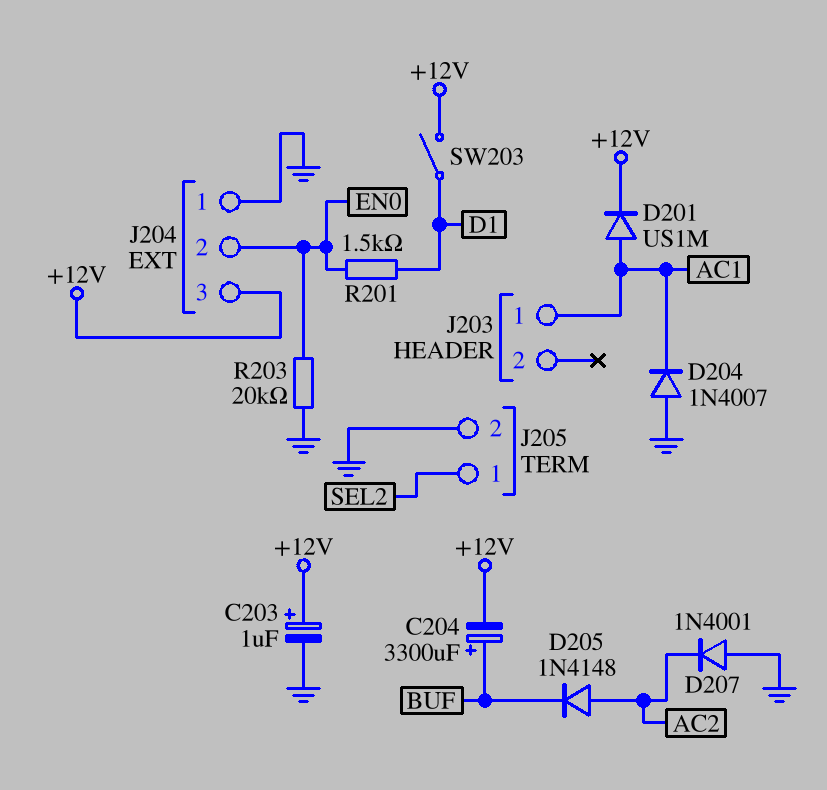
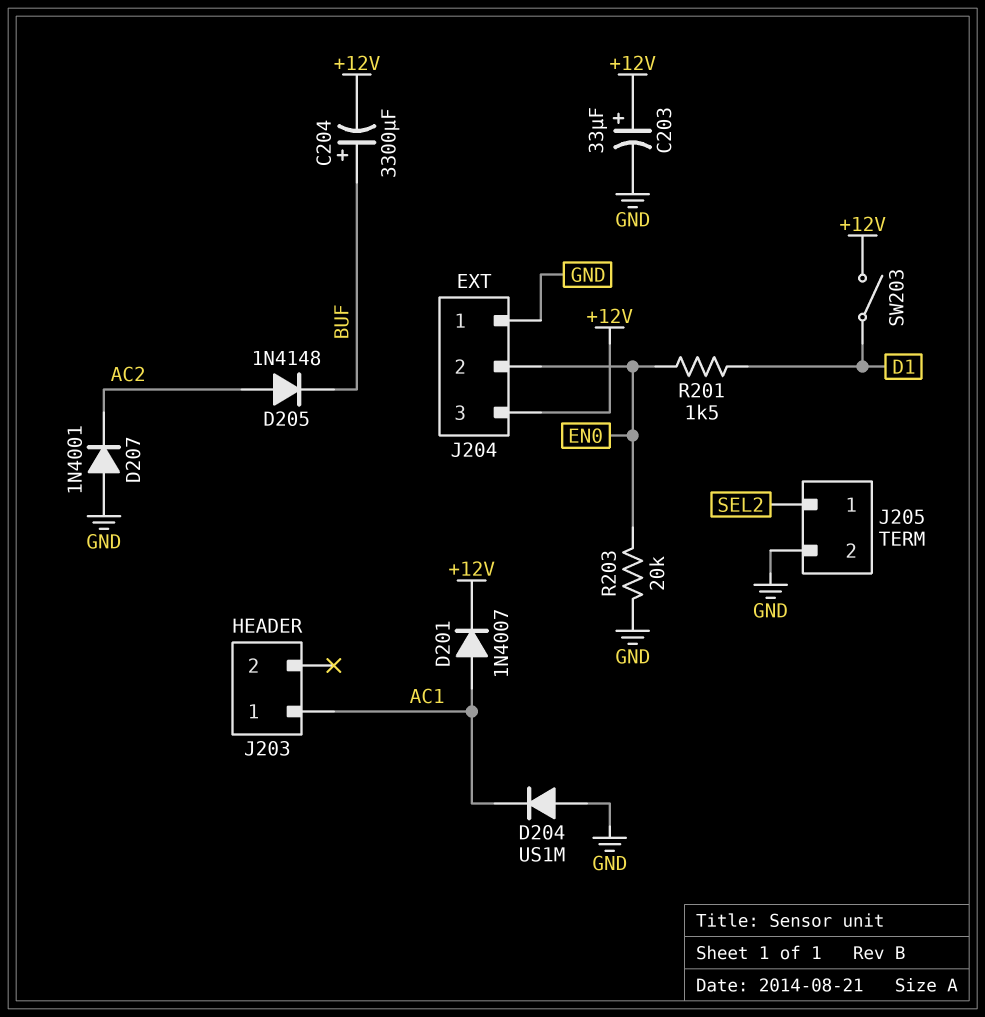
C203: 1uF (plus +12V, minus GND) -> 33uF (plus +12V, minus GND)
D201: diode US1M (A AC1, K +12V) -> diode 1N4007 (A AC1, K +12V)
D204: diode 1N4007 (A GND, K AC1) -> diode US1M (A GND, K AC1)

